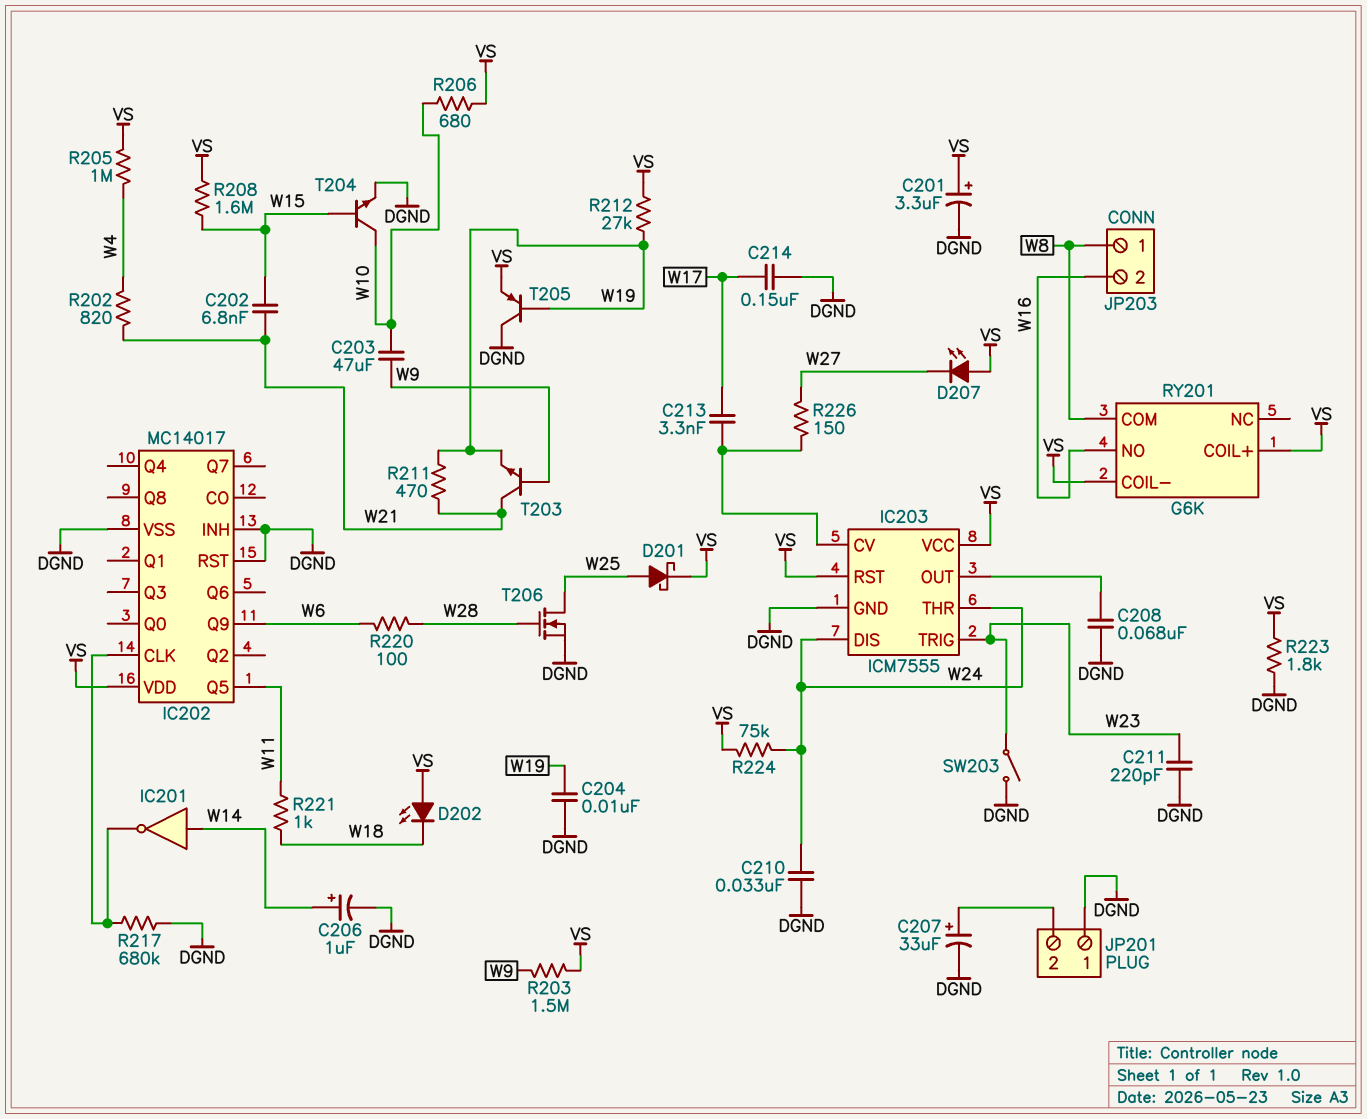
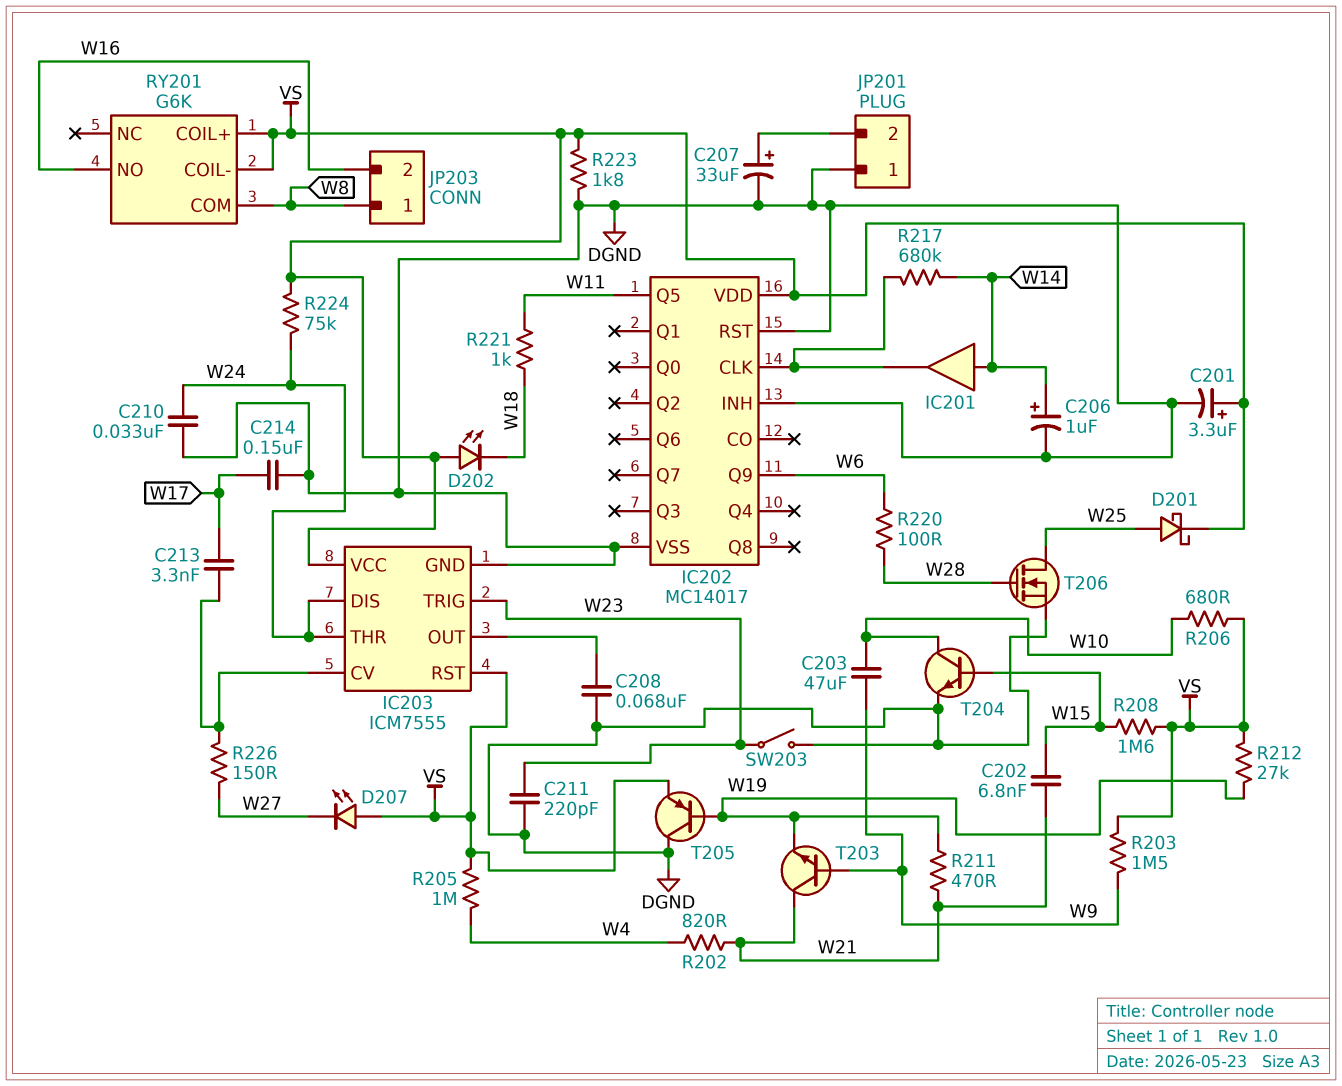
C204: 10nF (DGND, W19) -> none
IC201: NOT (in W14, out IC202/CLK) -> buffer (in W14, out IC202/CLK)
R217: 680k (DGND, IC202/CLK) -> 680k (IC202/CLK, W14)

